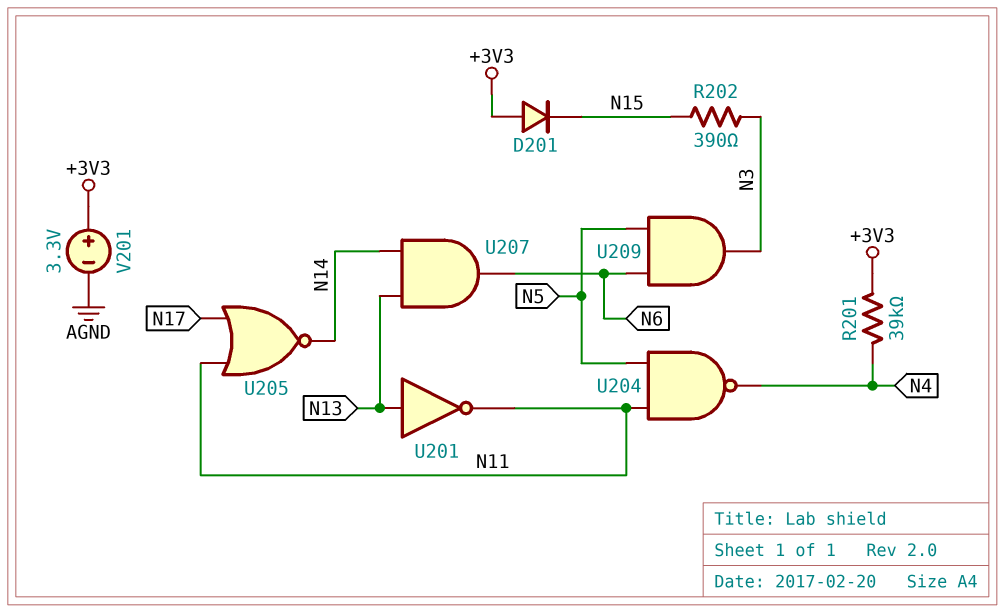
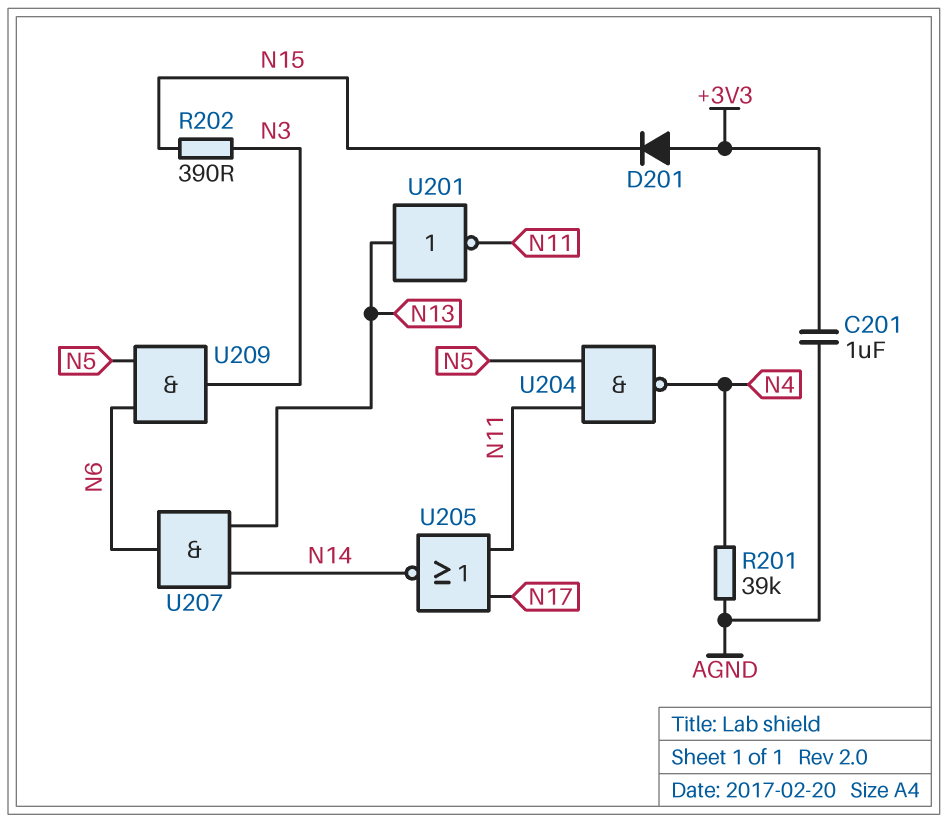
C201: none -> 1uF (+3V3, AGND)
R201: 39k (+3V3, N4) -> 39k (AGND, N4)
V201: 3.3V (plus +3V3, minus AGND) -> none

